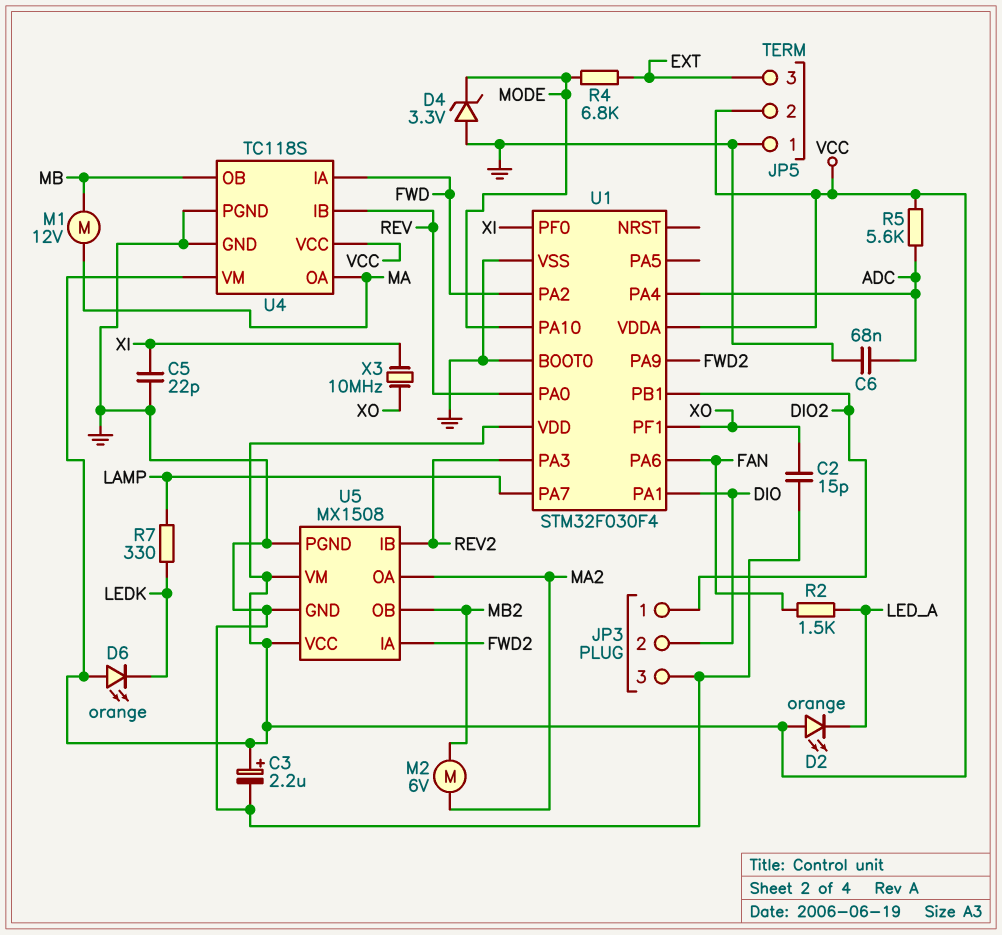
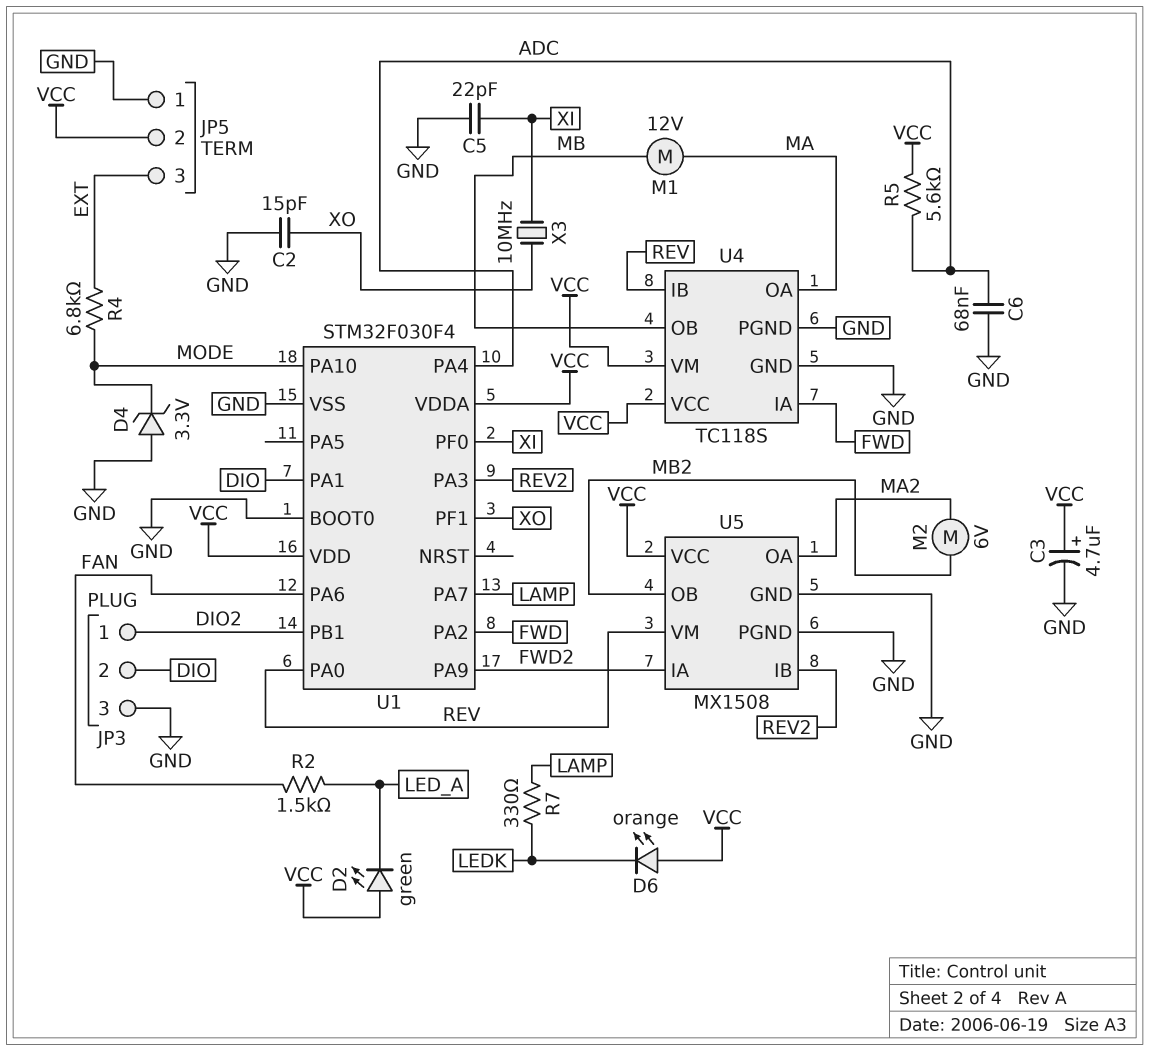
C3: 2.2uF (plus VCC, minus GND) -> 4.7uF (plus VCC, minus GND)
D2: LED orange (A VCC, K LED_A) -> LED green (A VCC, K LED_A)
U5 pin VM: VCC -> REV

